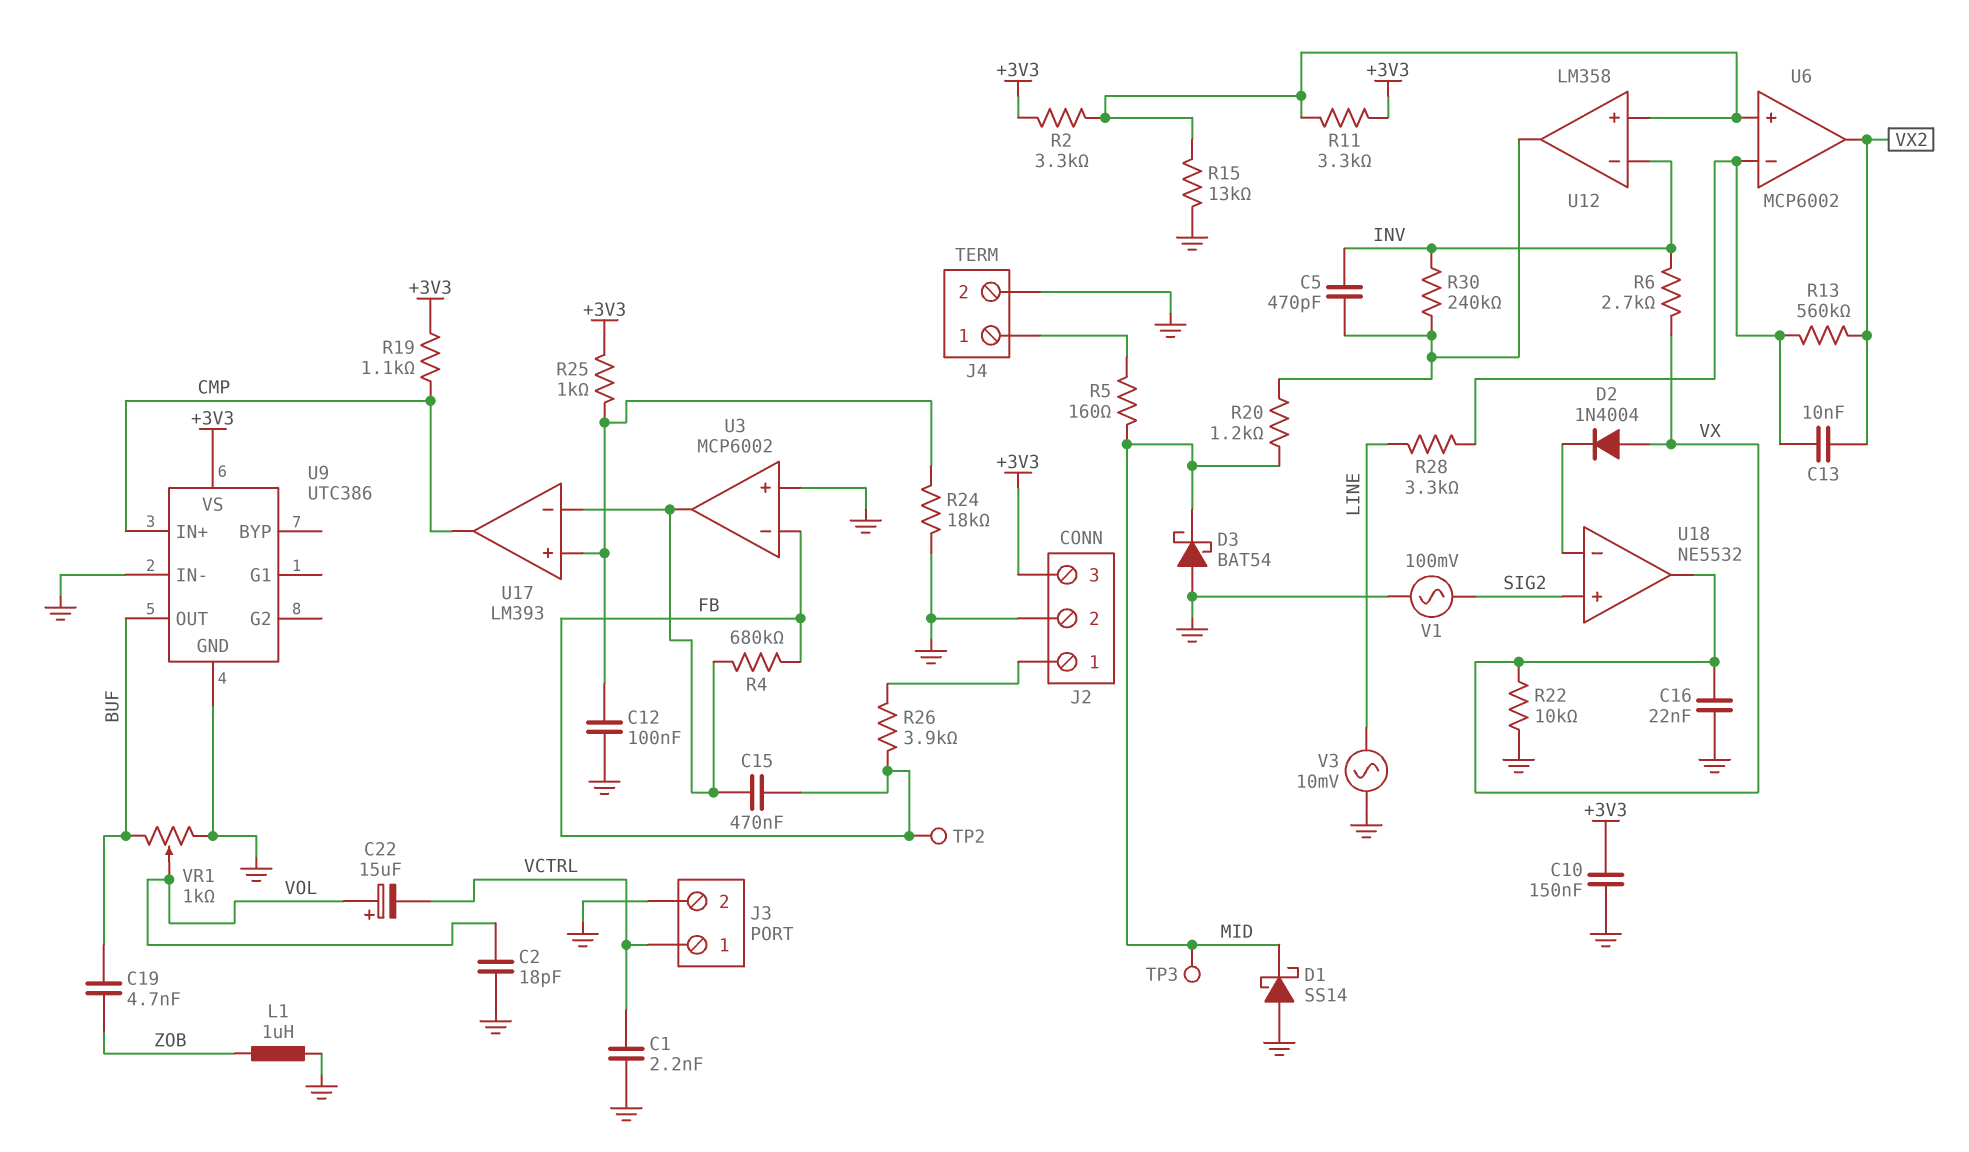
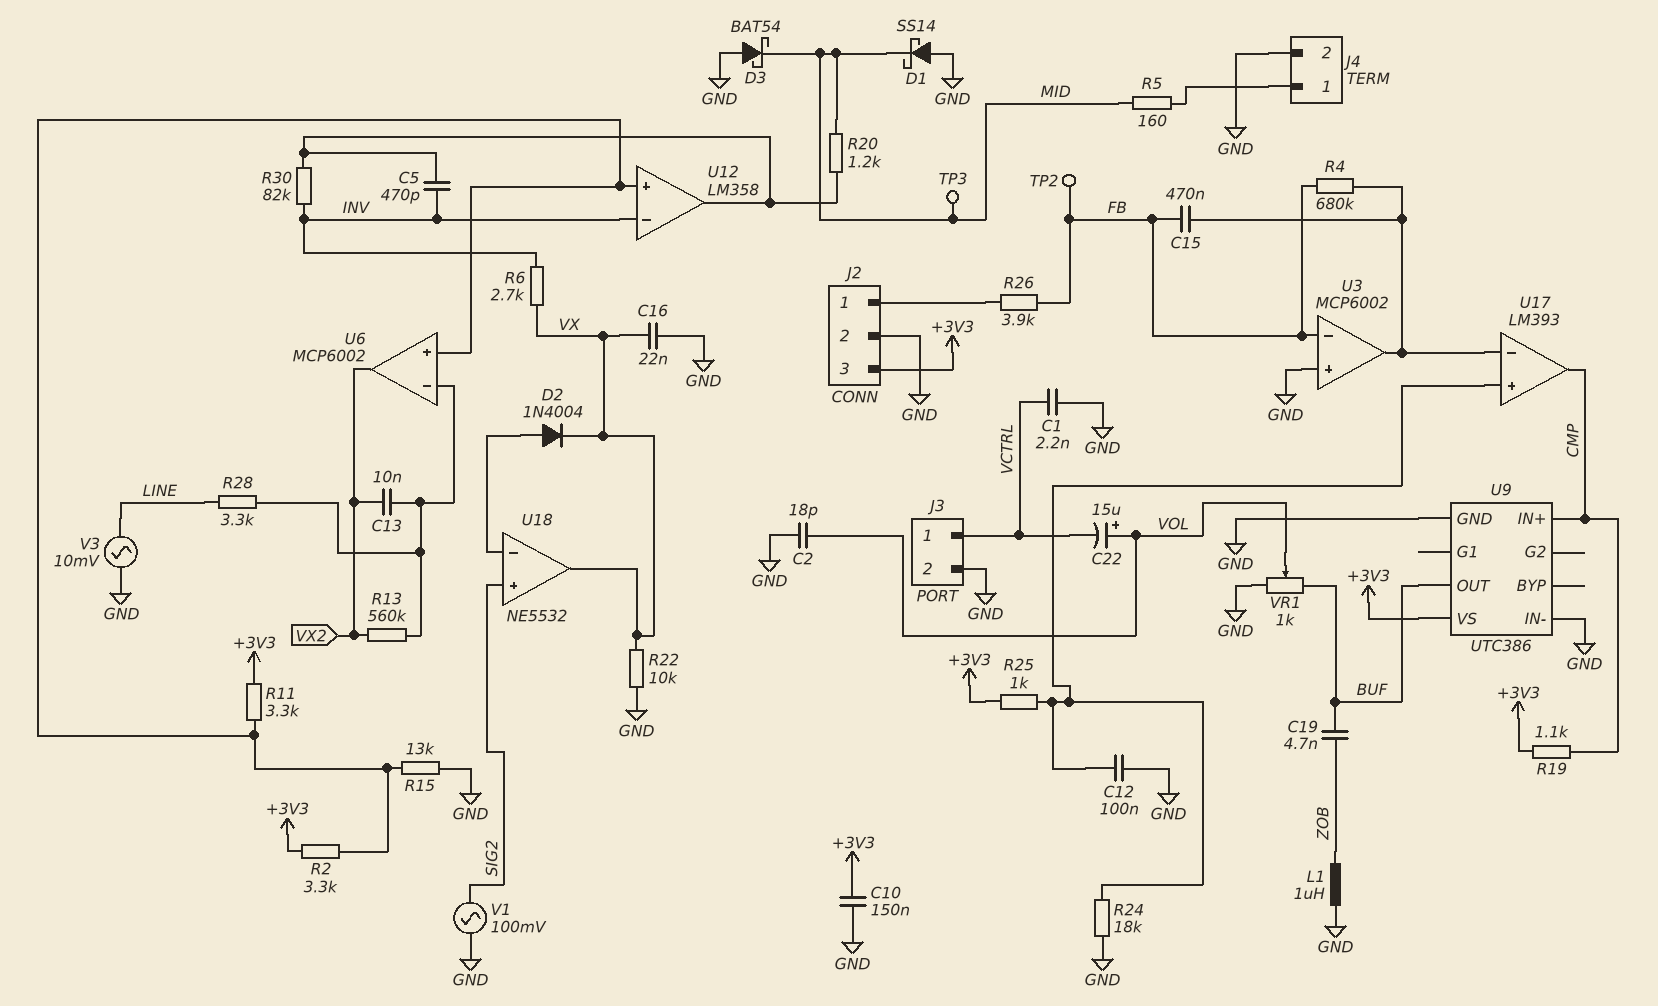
D2: diode 1N4004 (A VX, K U18/in-) -> diode 1N4004 (A U18/in-, K VX)
R30: 240k (INV, U12/out) -> 82k (INV, U12/out)

